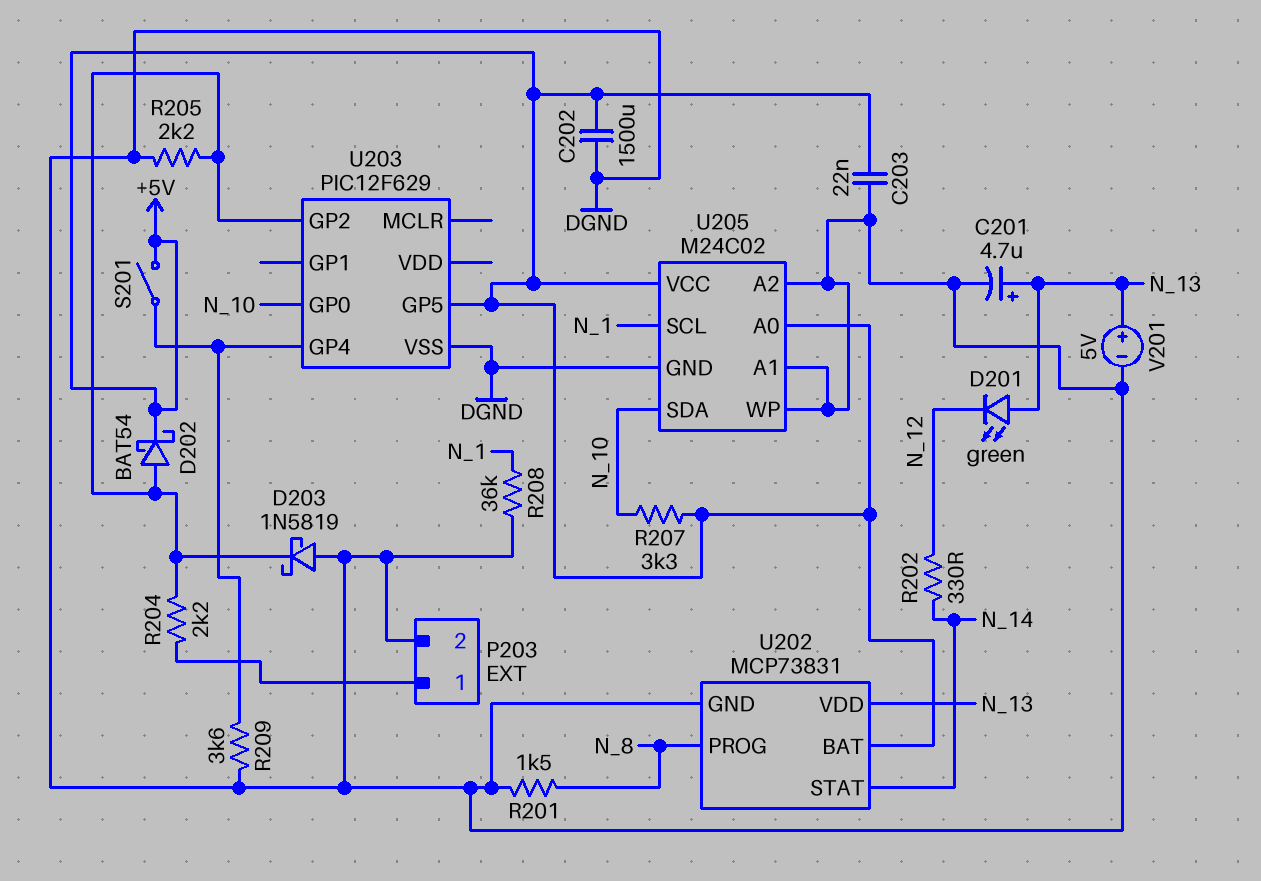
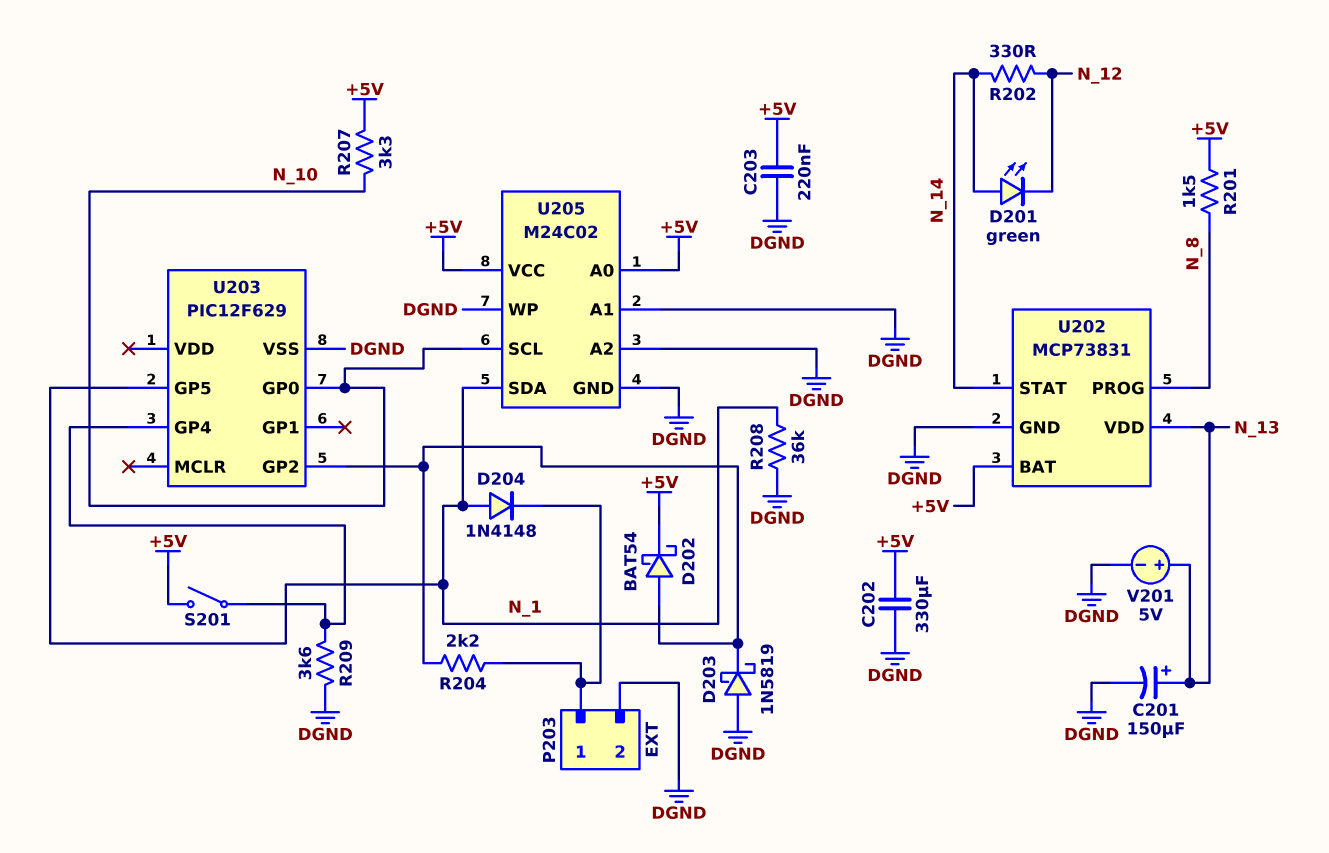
C201: 4.7uF (plus N_13, minus DGND) -> 150uF (plus N_13, minus DGND)
C202: 1500uF (+5V, DGND) -> 330uF (+5V, DGND)
C203: 22nF (+5V, DGND) -> 220nF (+5V, DGND)
D201: LED green (A N_13, K N_12) -> LED green (A N_14, K N_12)
D204: none -> diode 1N4148 (A N_1, K P203/1)
R201: 1.5k (DGND, N_8) -> 1.5k (+5V, N_8)
R205: 2.2k (DGND, U203/GP2) -> none
U203 pin GP5: +5V -> N_1
U205 pin SCL: N_1 -> N_10
U205 pin SDA: N_10 -> N_1

